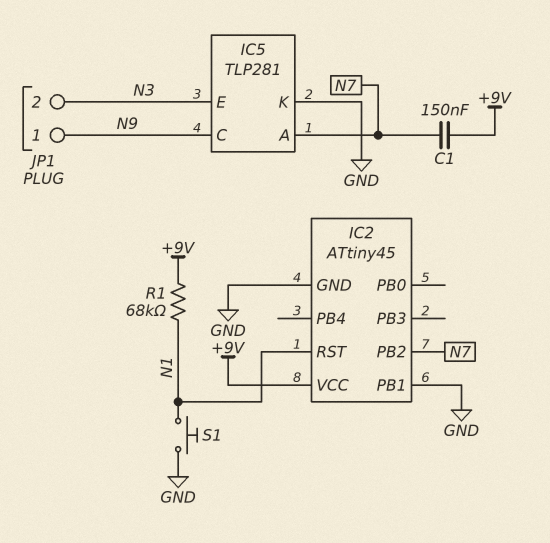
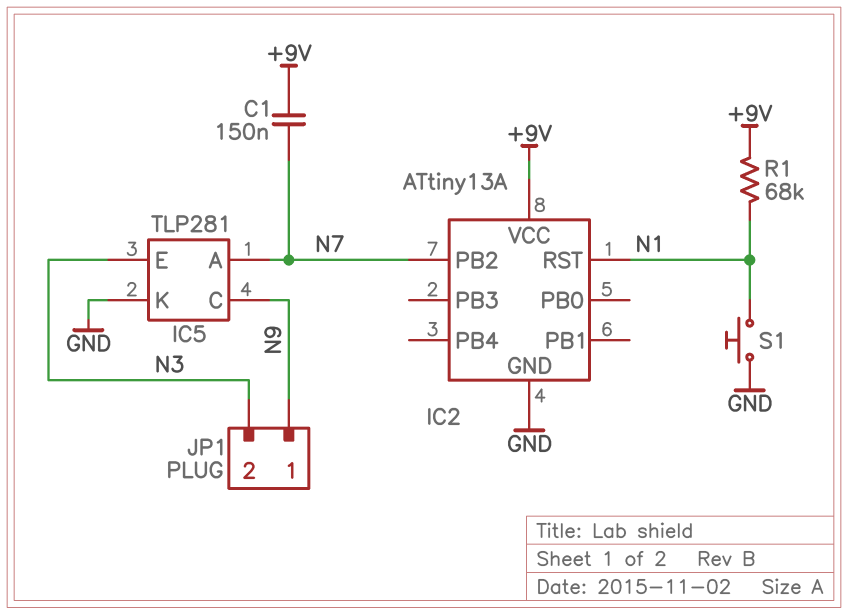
IC2: ATtiny45 -> ATtiny13A
IC2 pin PB1: GND -> none

